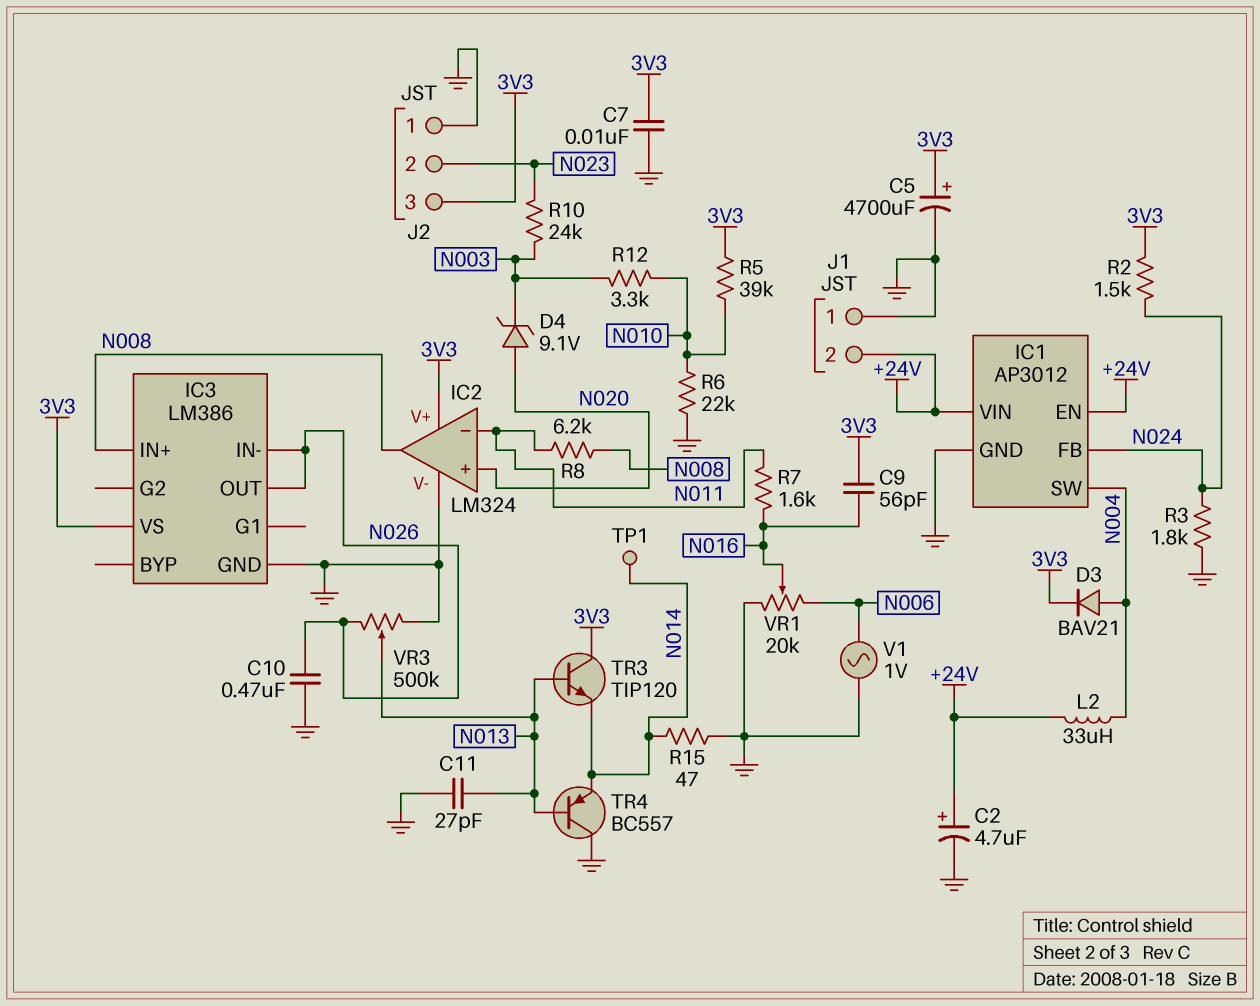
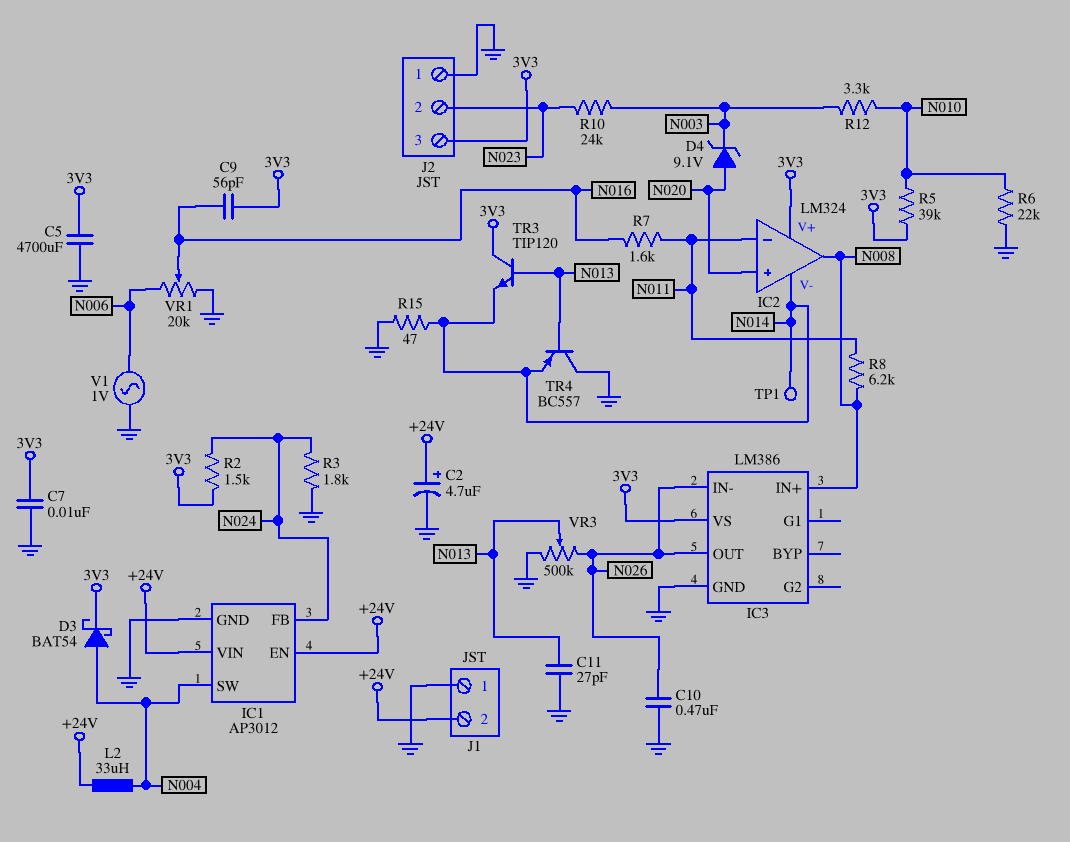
C5: 4700uF (plus 3V3, minus GND) -> 4700uF (3V3, GND)
D3: diode BAV21 (A N004, K 3V3) -> schottky BAT54 (A N004, K 3V3)
IC2 pin V-: GND -> N014

